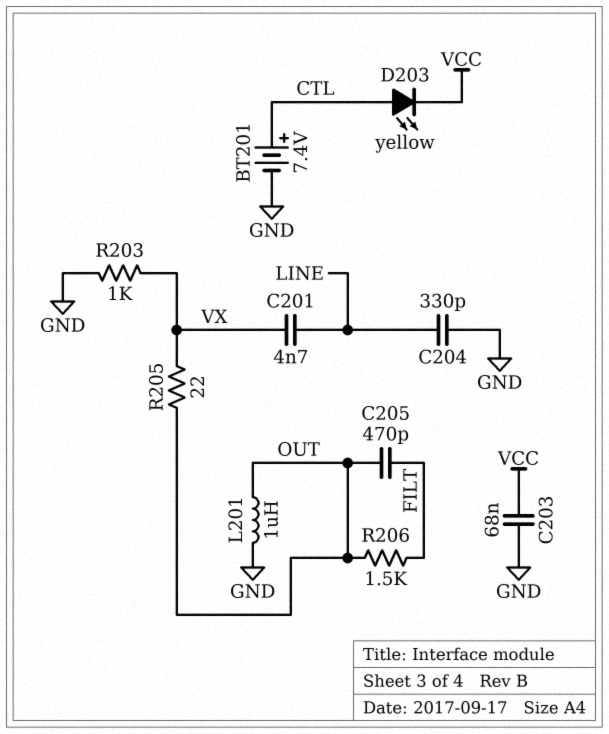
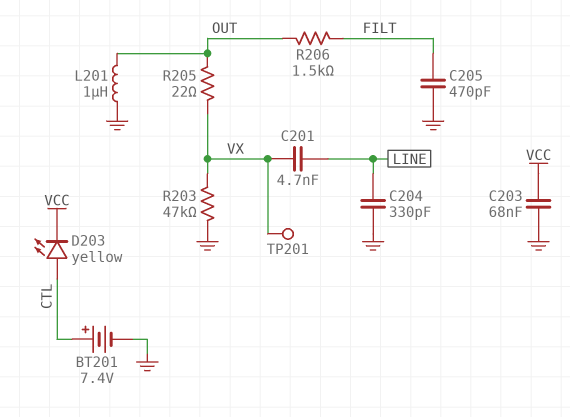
C205: 470pF (FILT, OUT) -> 470pF (FILT, GND)
R203: 1k (GND, VX) -> 47k (GND, VX)
TP201: none -> test point (VX)

